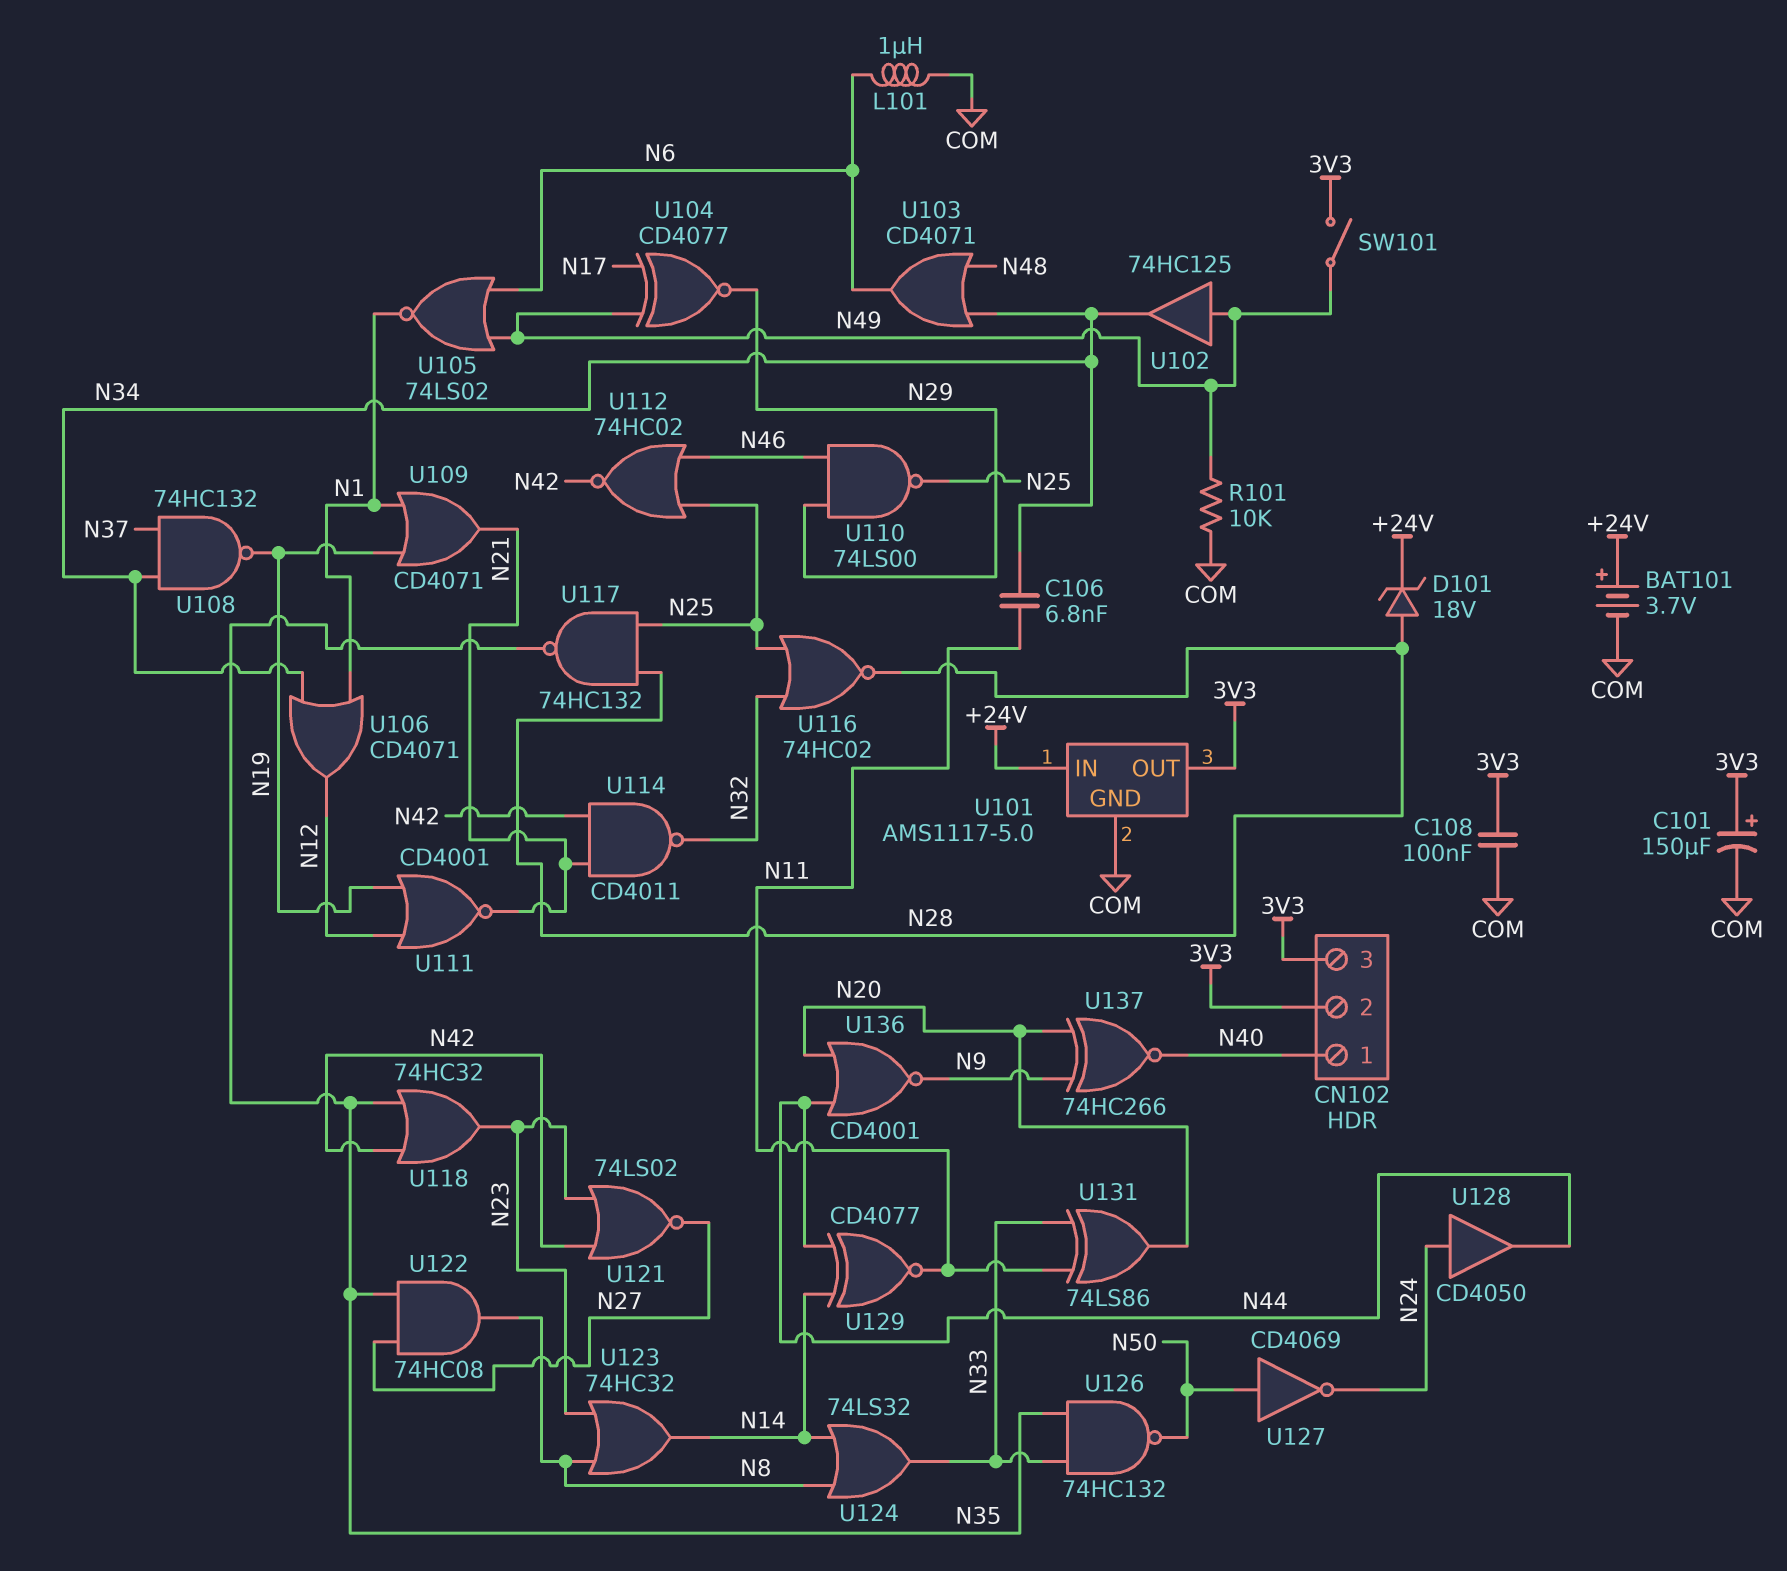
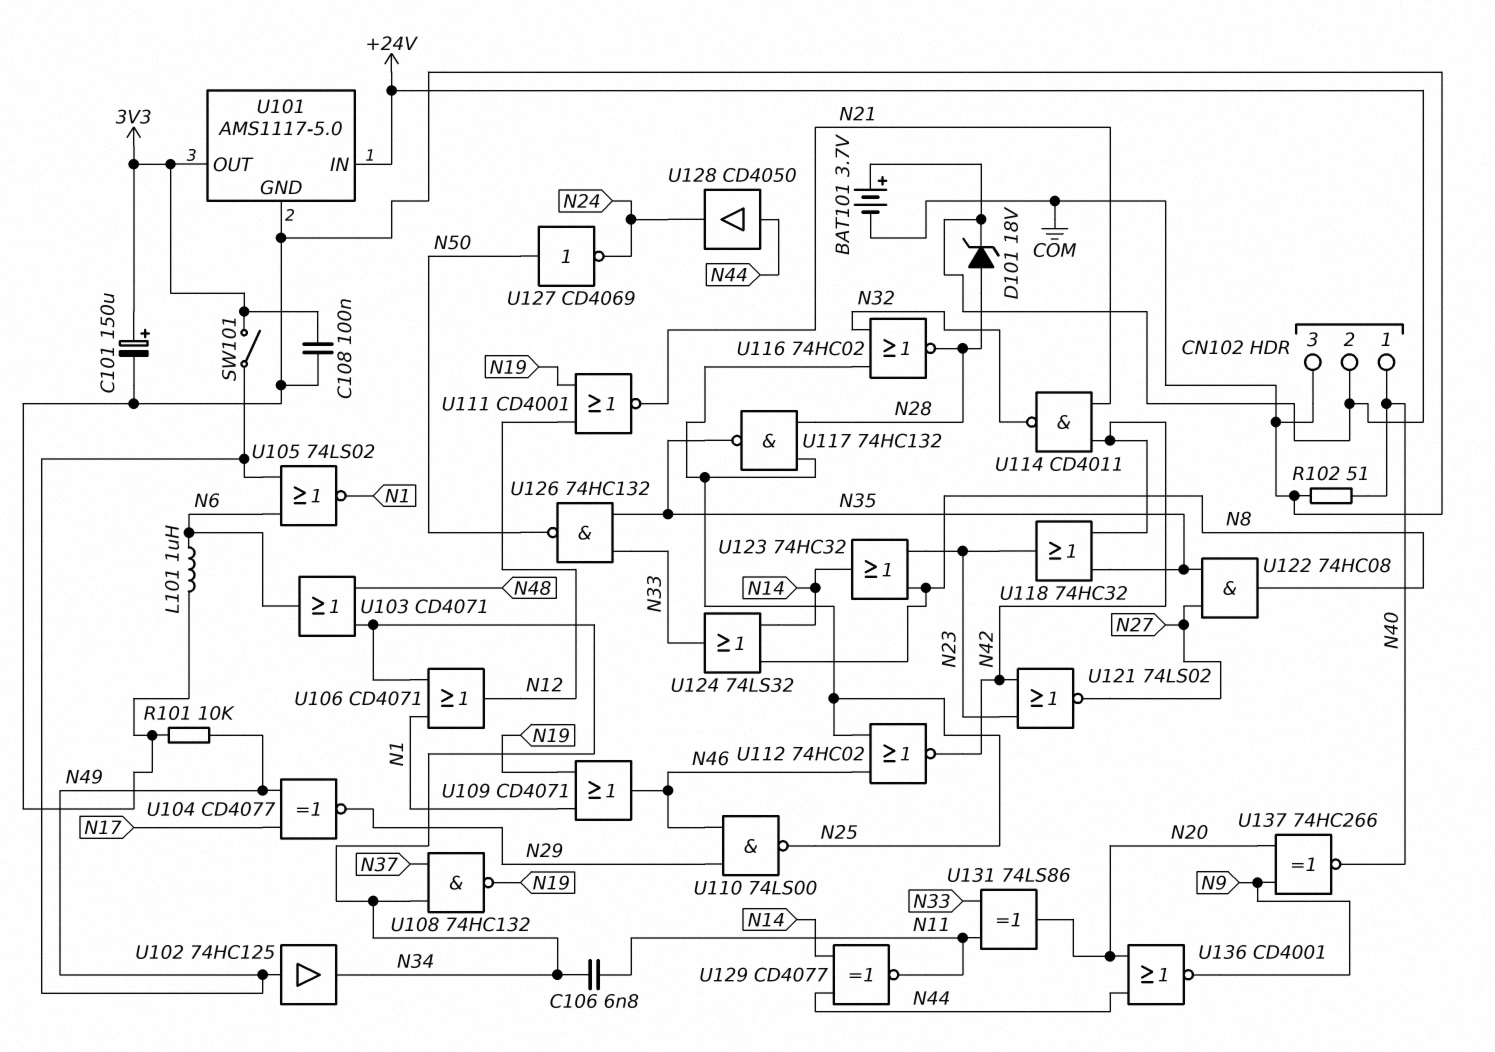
CN102 pin 2: 3V3 -> +24V
CN102 pin 3: 3V3 -> COM
R102: none -> 51 (COM, N40)
U109: OR CD4071 (in N1, in N19, out N21) -> OR CD4071 (in N1, in N19, out N46)
U128: buffer CD4050 (in N24, out N44) -> buffer CD4050 (in N44, out N24)

